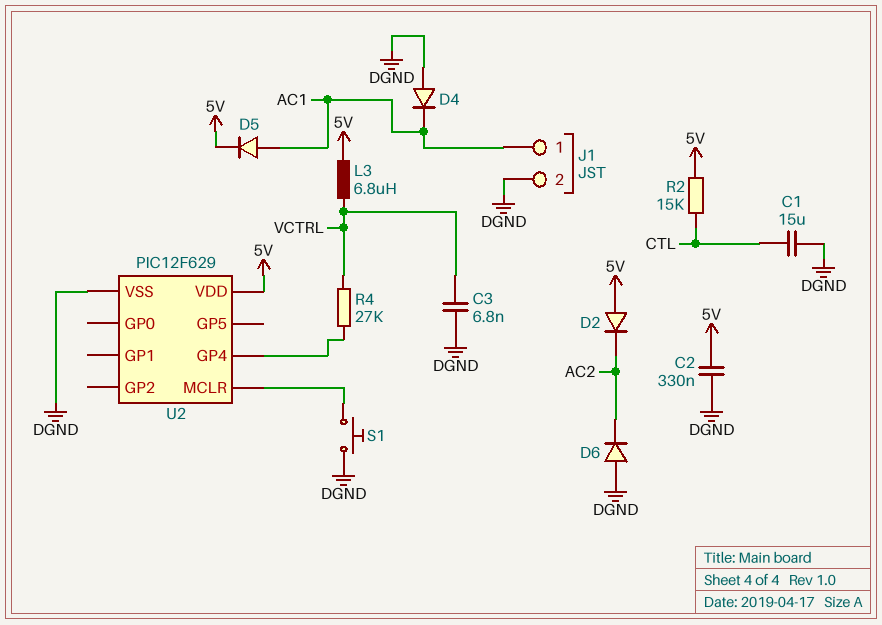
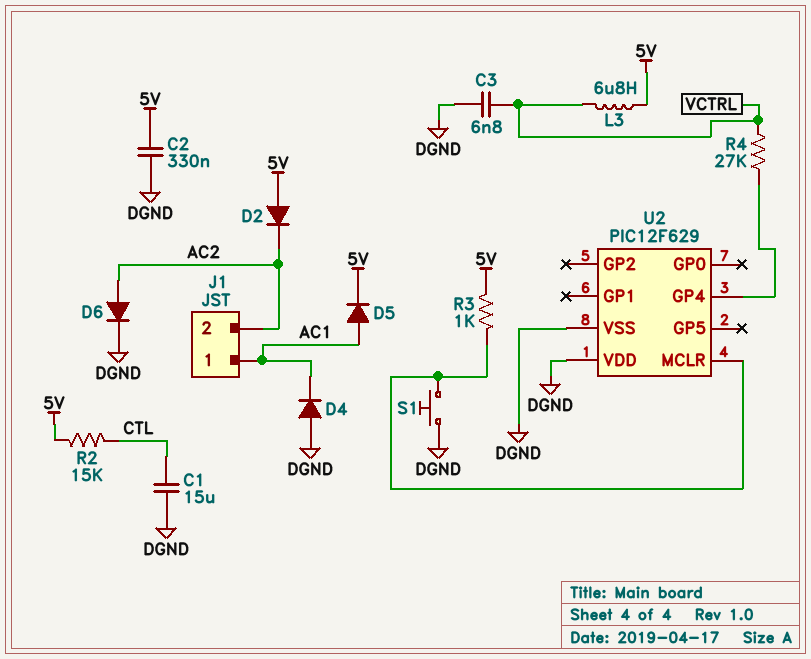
D6: diode (A DGND, K AC2) -> diode (A AC2, K DGND)
J1 pin 2: DGND -> AC2
R3: none -> 1k (5V, U2/MCLR)
U2 pin VDD: 5V -> DGND

